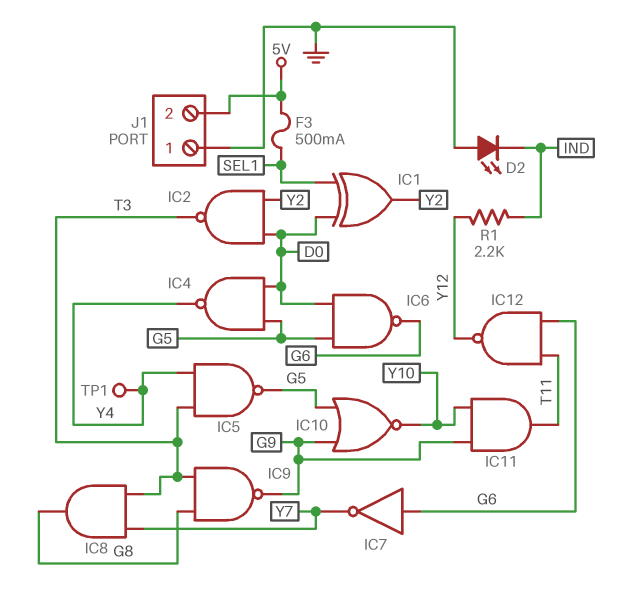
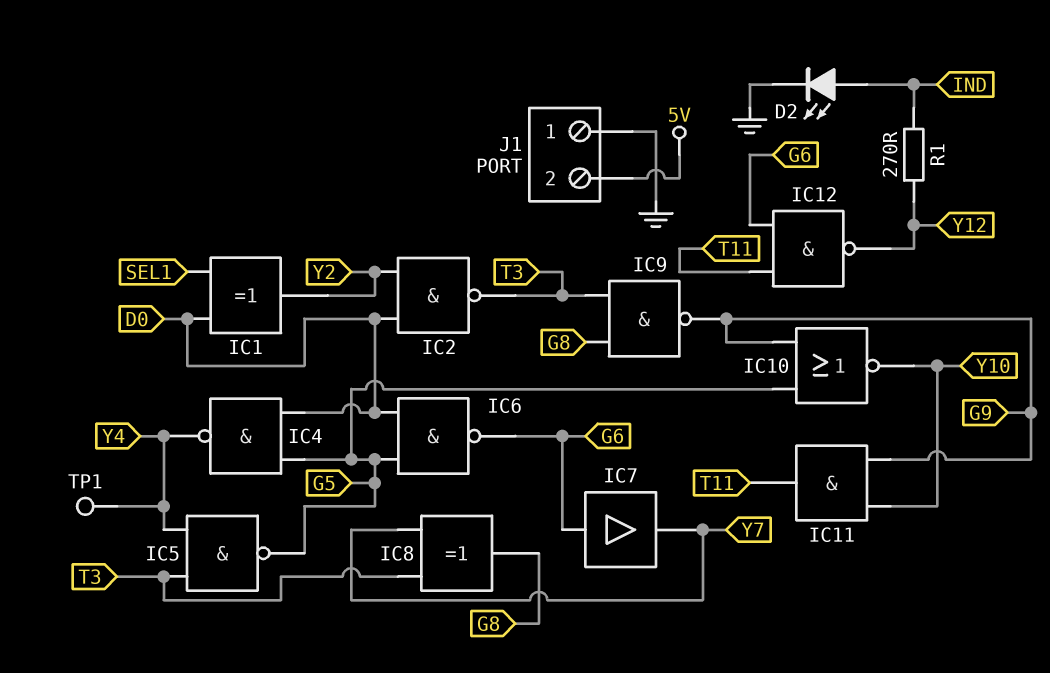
D2: LED (A GND, K IND) -> LED (A IND, K GND)
F3: 500mA (5V, SEL1) -> none
IC7: NOT (in G6, out Y7) -> buffer (in G6, out Y7)
IC8: AND (in T3, in Y7, out G8) -> XOR (in T3, in Y7, out G8)
R1: 2.2k (IND, Y12) -> 270 (IND, Y12)

